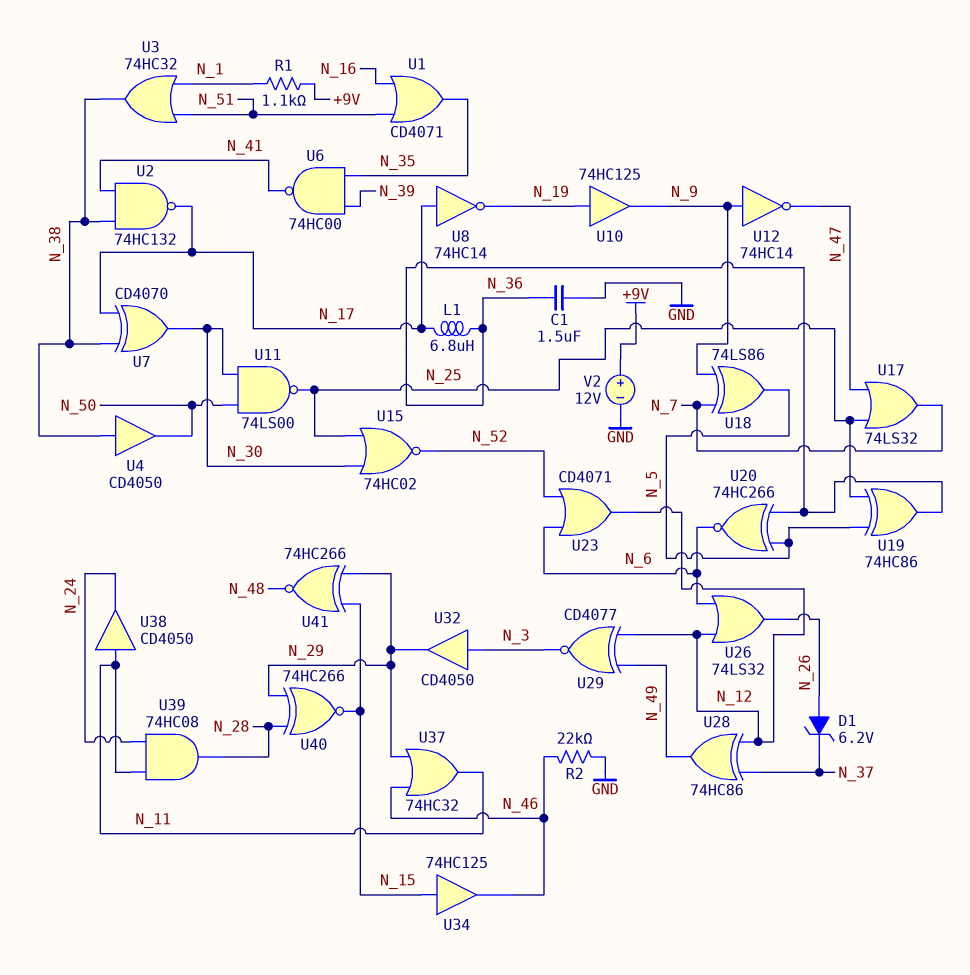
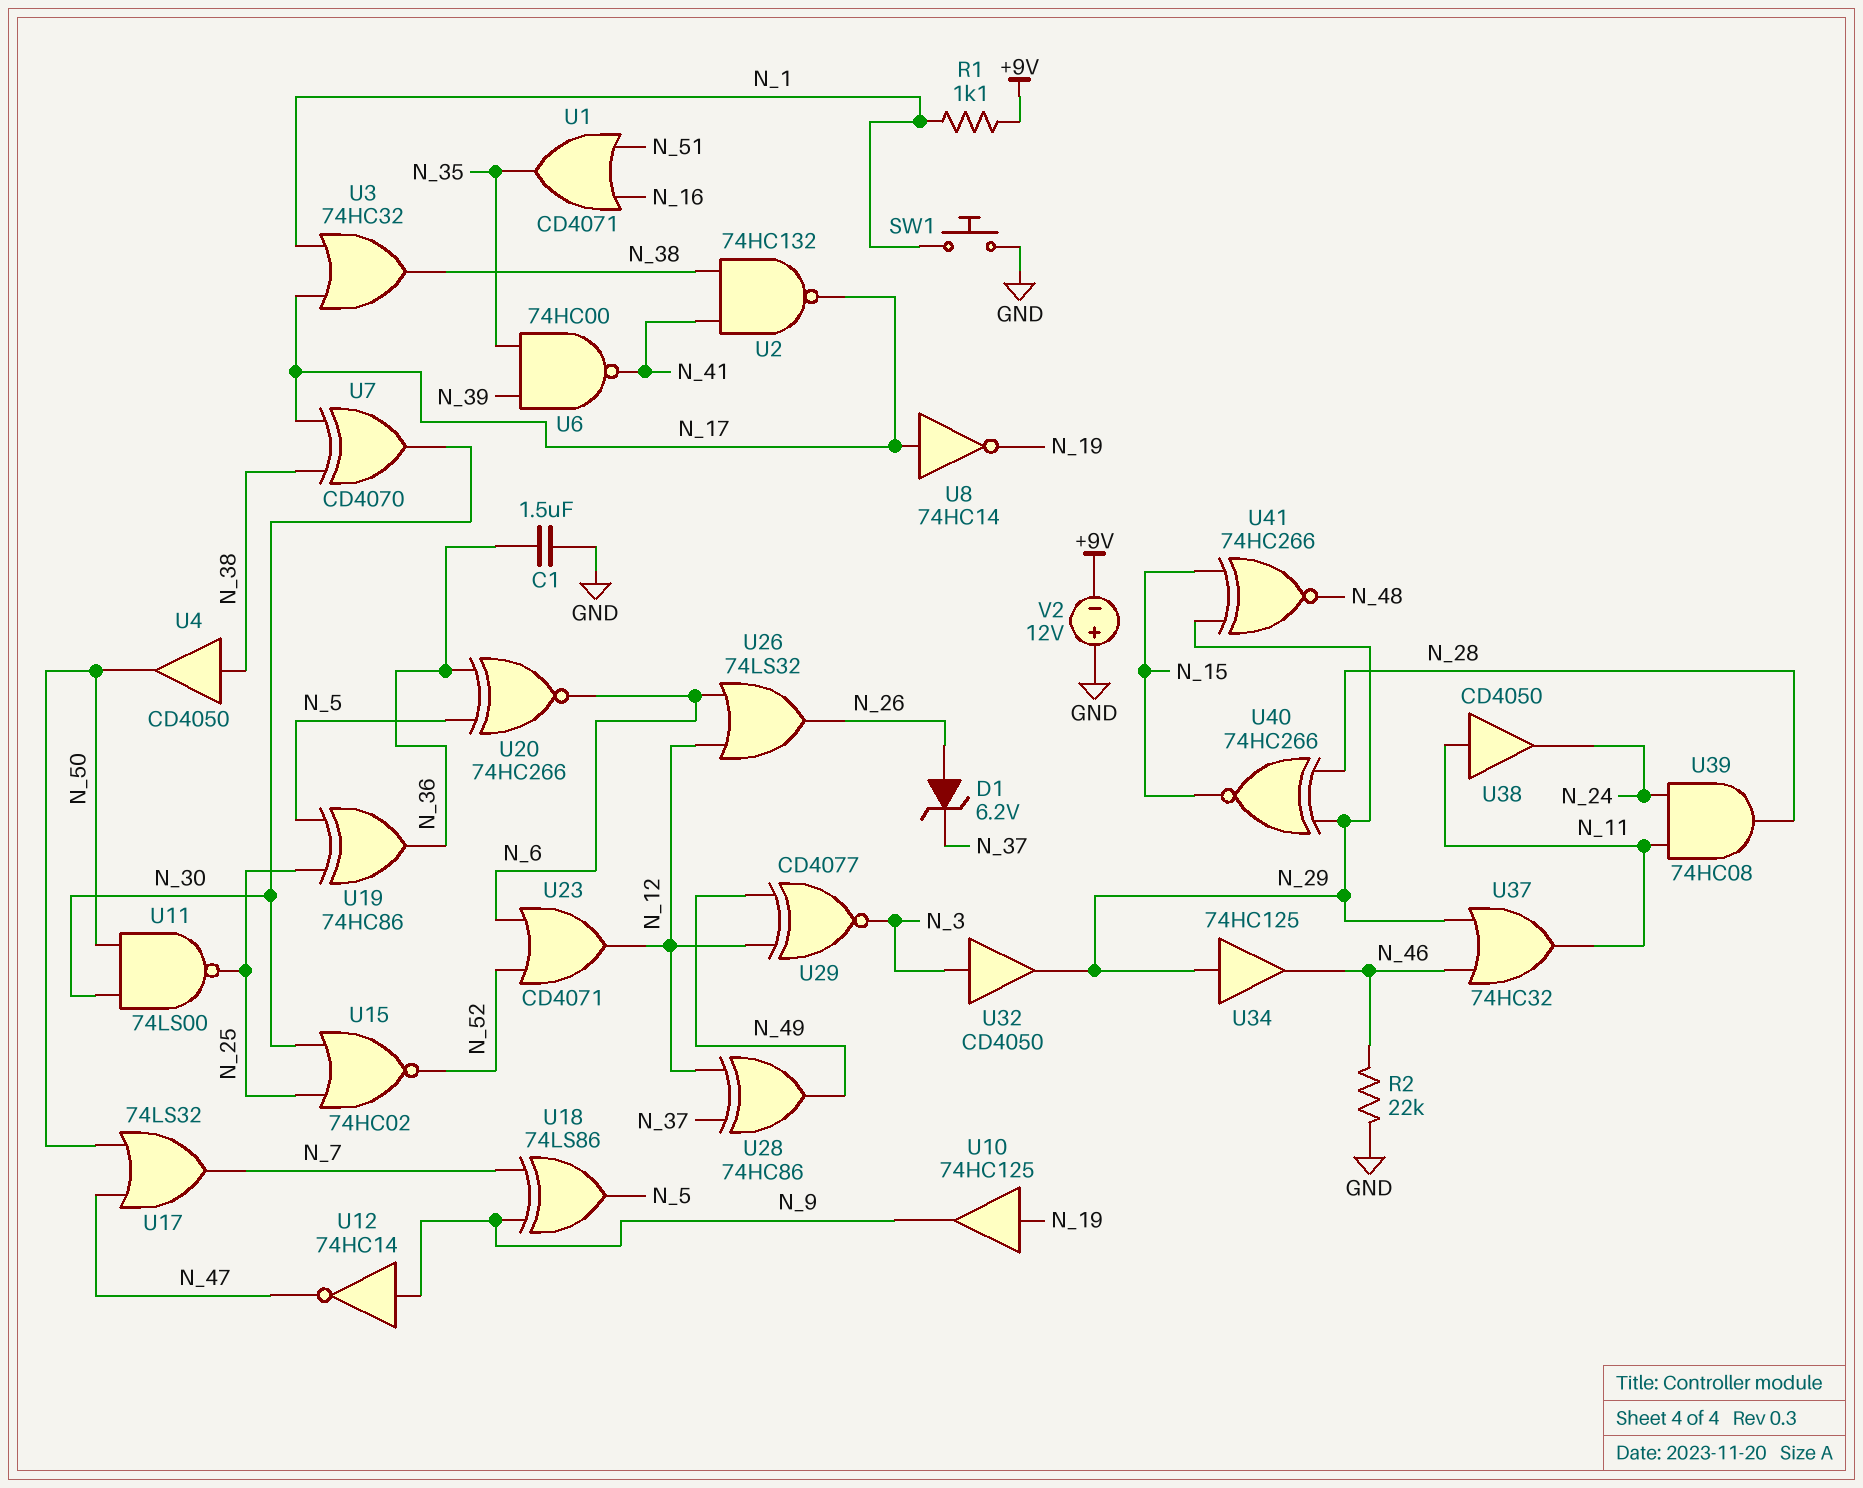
L1: 6.8uH (N_17, N_36) -> none
SW1: none -> button (GND, N_1)
U3: OR 74HC32 (in N_1, in N_51, out N_38) -> OR 74HC32 (in N_1, in N_17, out N_38)
U17: OR 74LS32 (in N_25, in N_47, out N_7) -> OR 74LS32 (in N_47, in N_50, out N_7)
U34: buffer 74HC125 (in N_15, out N_46) -> buffer 74HC125 (in N_29, out N_46)
V2: 12V (plus +9V, minus GND) -> 12V (plus GND, minus +9V)

